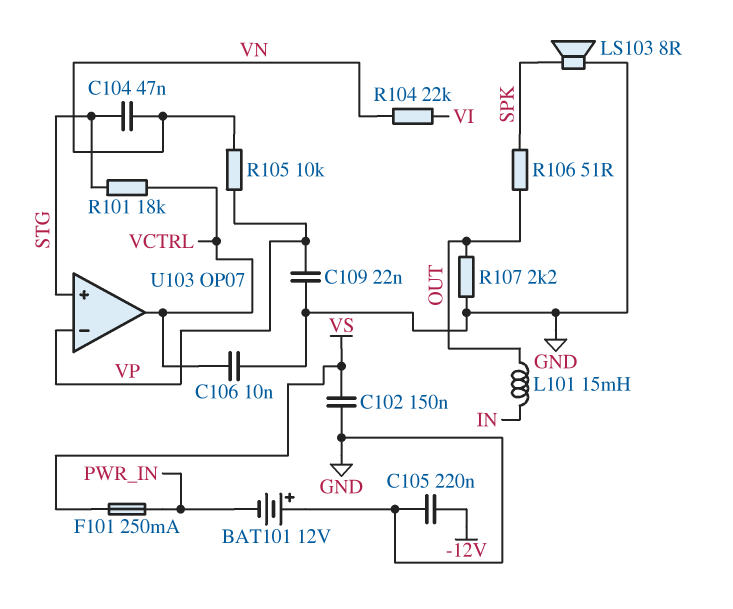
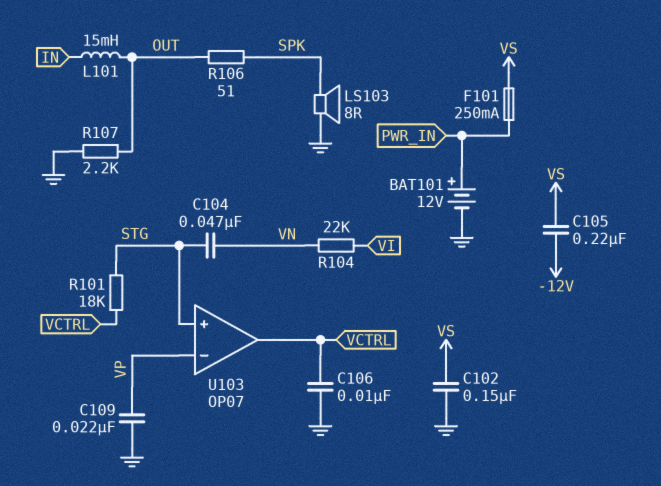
BAT101: 12V (plus GND, minus PWR_IN) -> 12V (plus PWR_IN, minus GND)
C105: 220nF (-12V, GND) -> 220nF (-12V, VS)
R105: 10k (VN, VP) -> none

